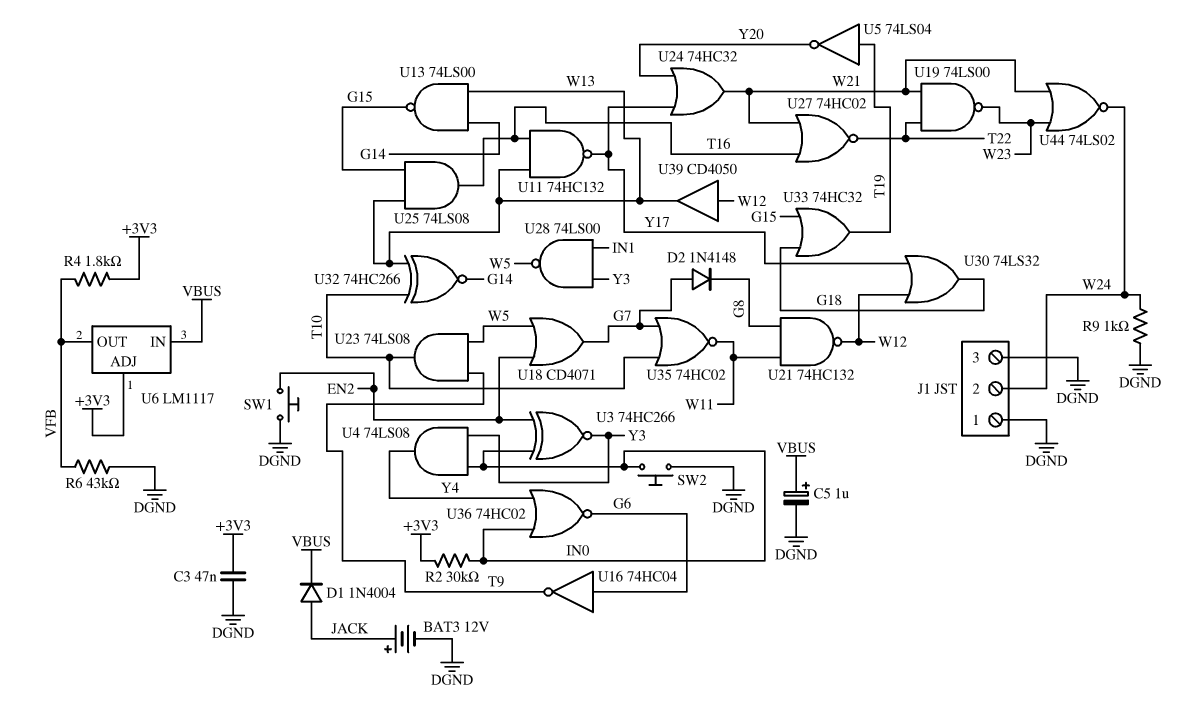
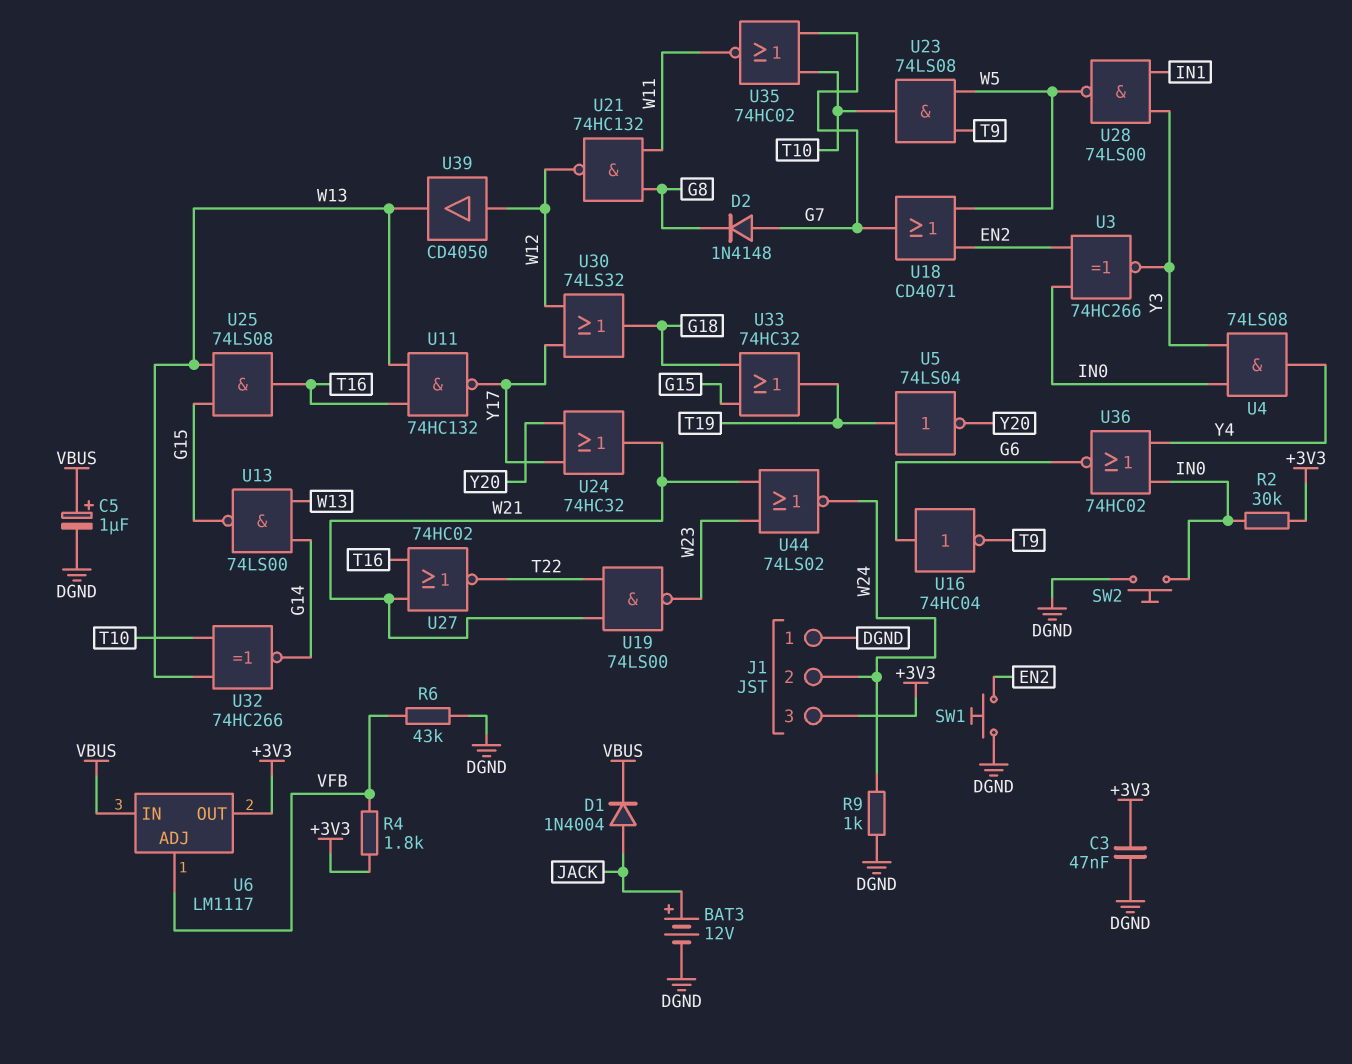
J1 pin 3: DGND -> +3V3
U6 pin ADJ: +3V3 -> VFB
U6 pin OUT: VFB -> +3V3

